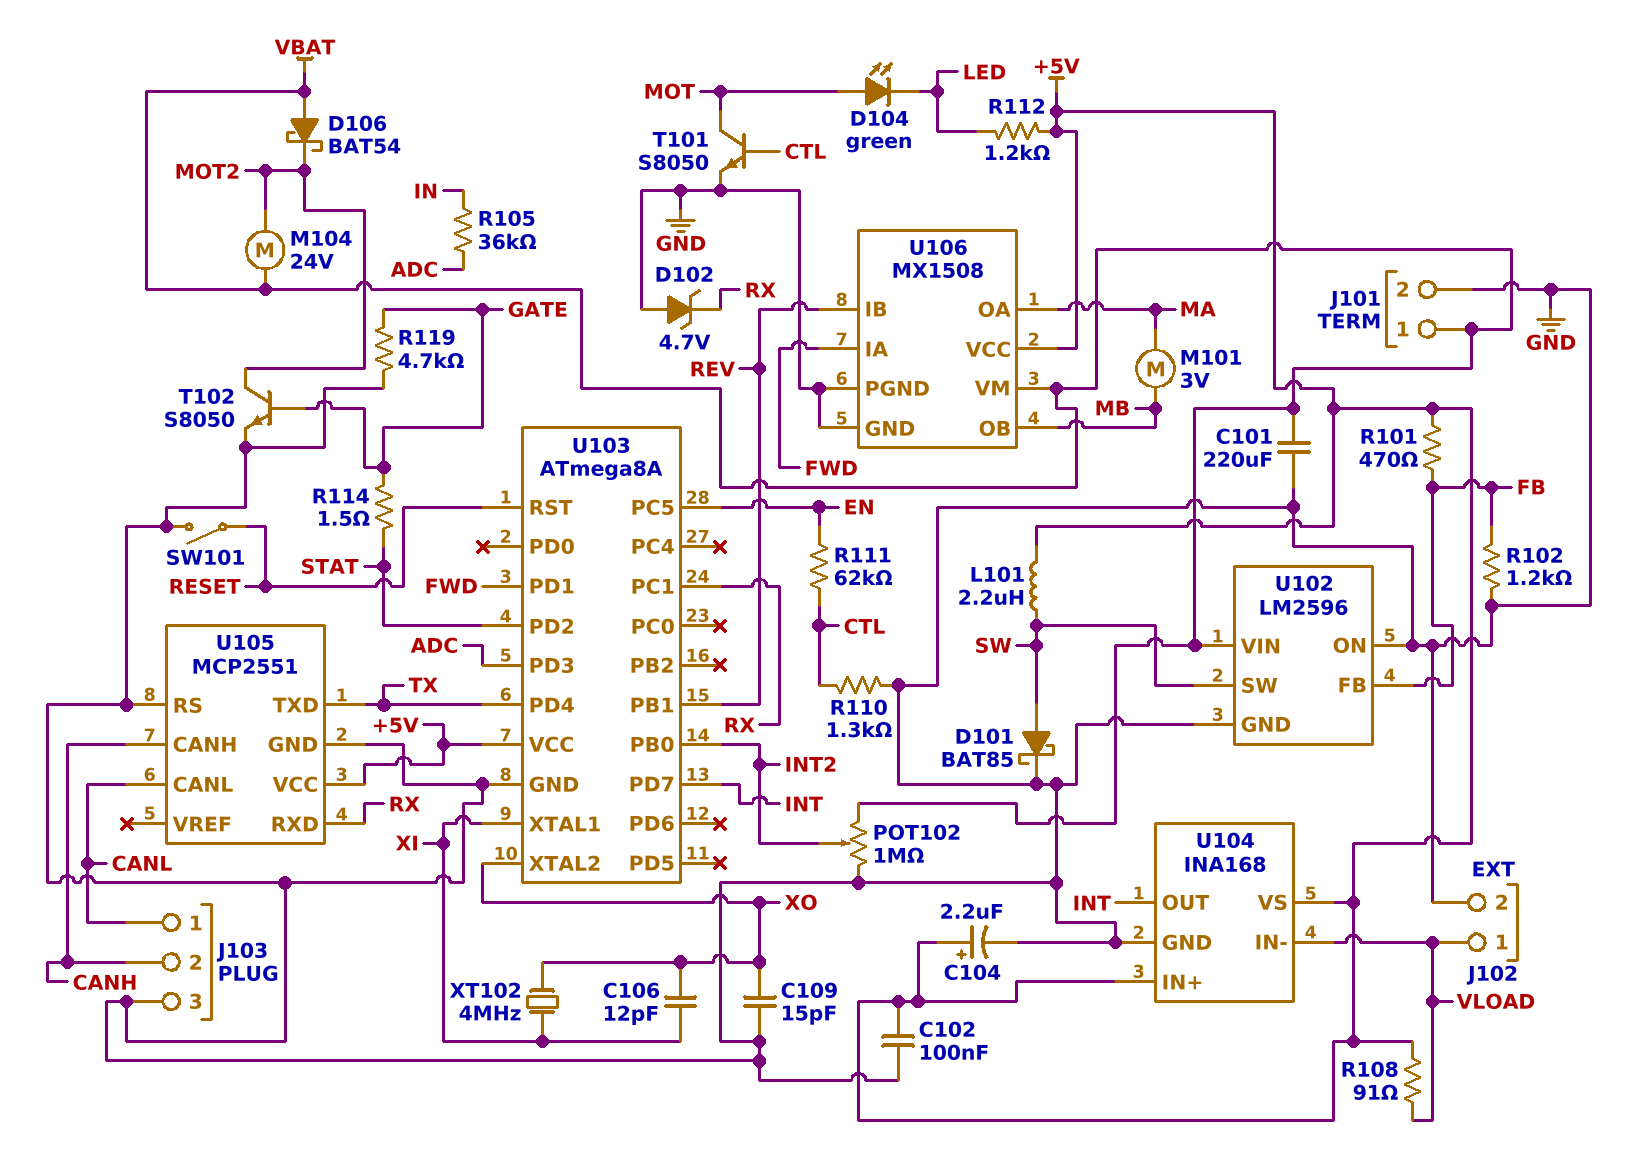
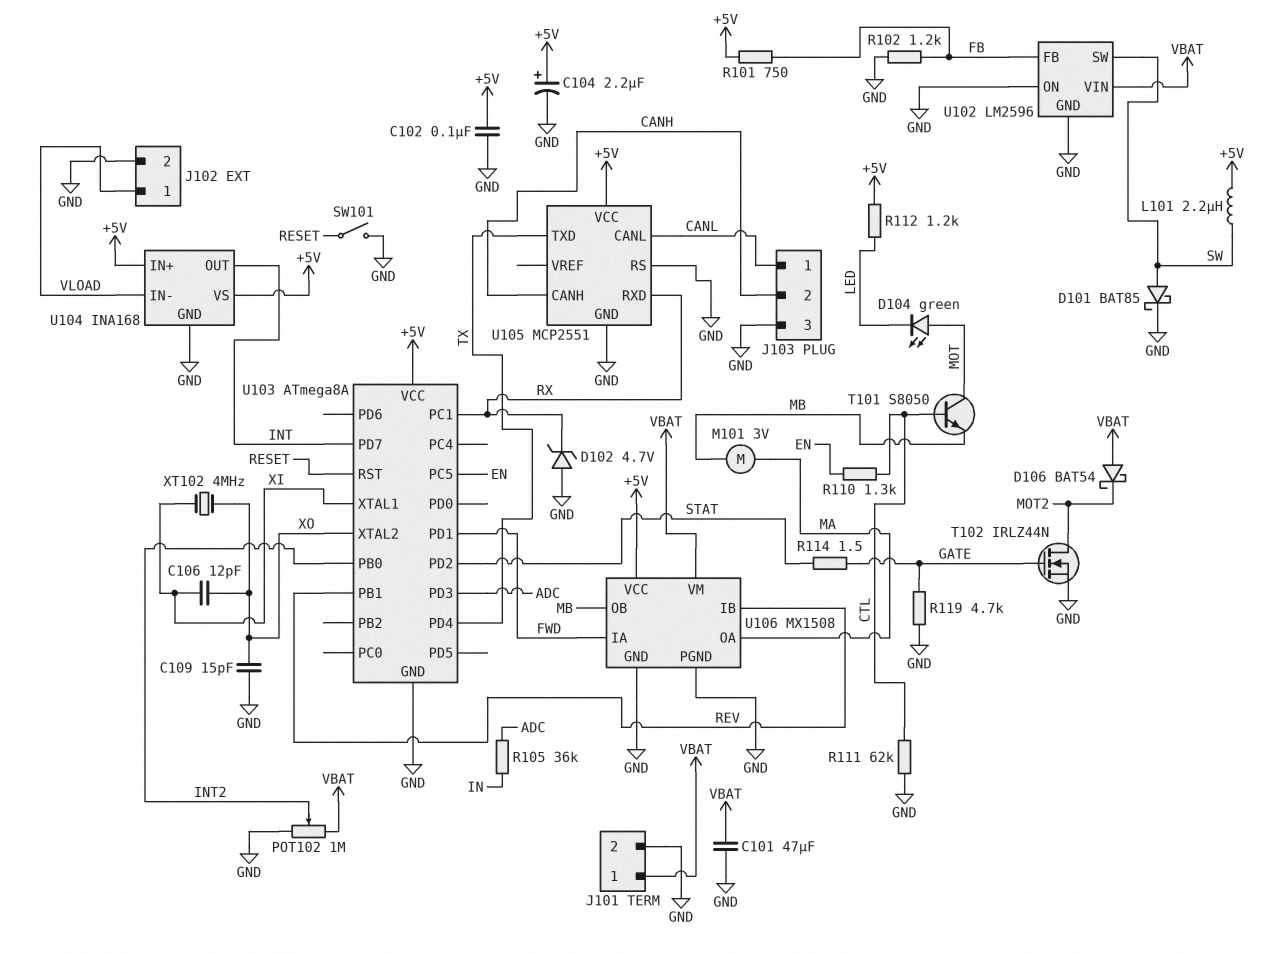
C101: 220uF (GND, VBAT) -> 47uF (GND, VBAT)
M104: motor 24V (MOT2, VBAT) -> none
R101: 470 (+5V, FB) -> 750 (+5V, FB)
R108: 91 (+5V, VLOAD) -> none
R110: 1.3k (CTL, GND) -> 1.3k (CTL, EN)
R111: 62k (CTL, EN) -> 62k (CTL, GND)
T101: NPN S8050 (B CTL, C MOT, E GND) -> NPN S8050 (B CTL, C MOT, E MB)
T102: NPN S8050 (B GATE, C MOT2, E GND) -> NMOS IRLZ44N (G GATE, D MOT2, S GND)

